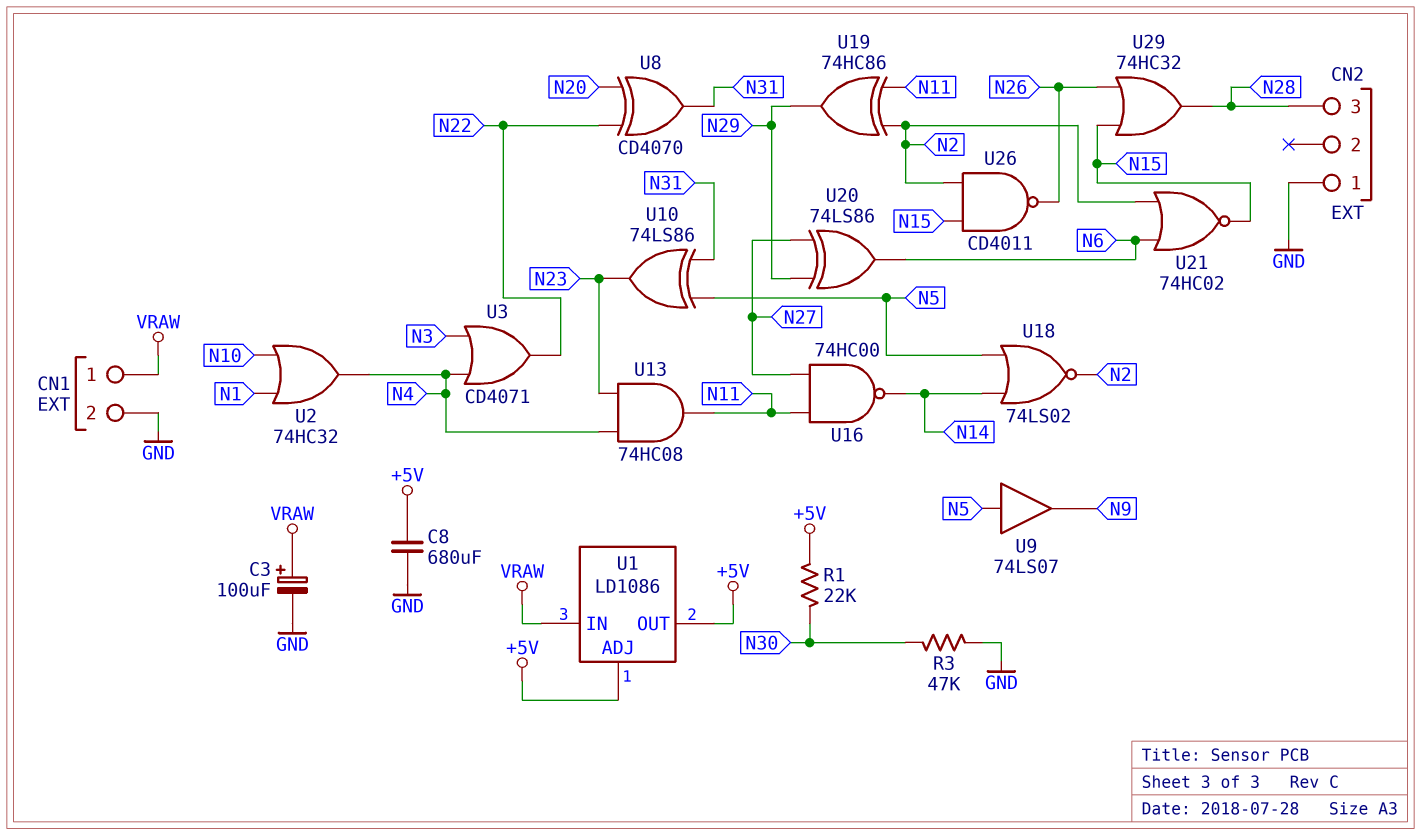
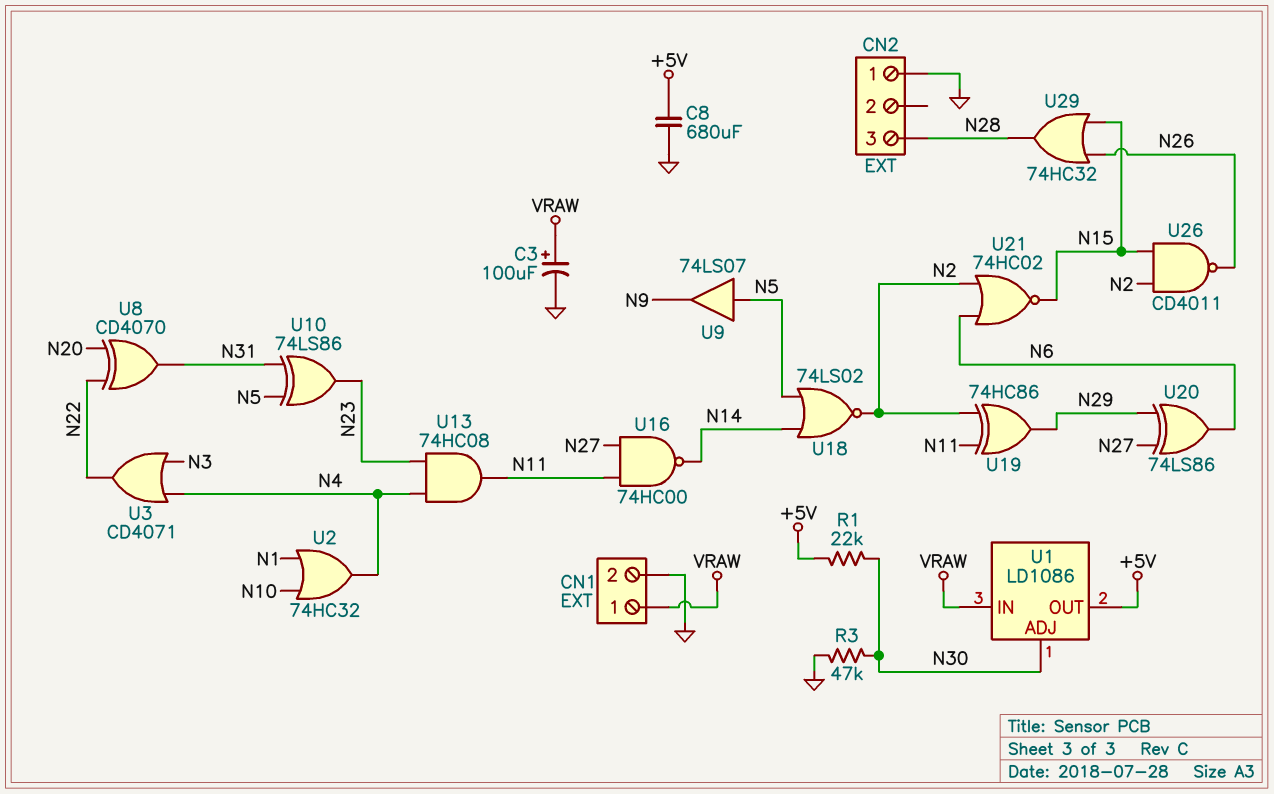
U1 pin ADJ: +5V -> N30

